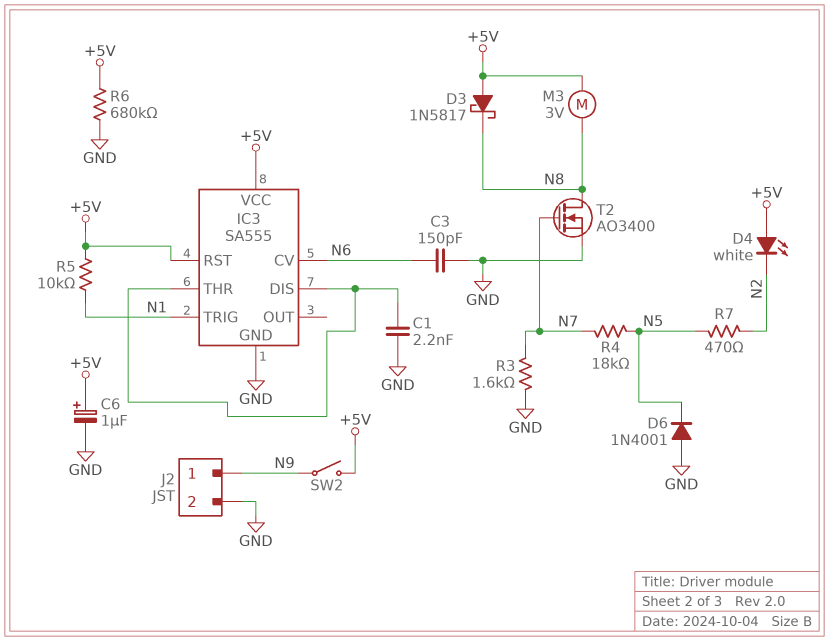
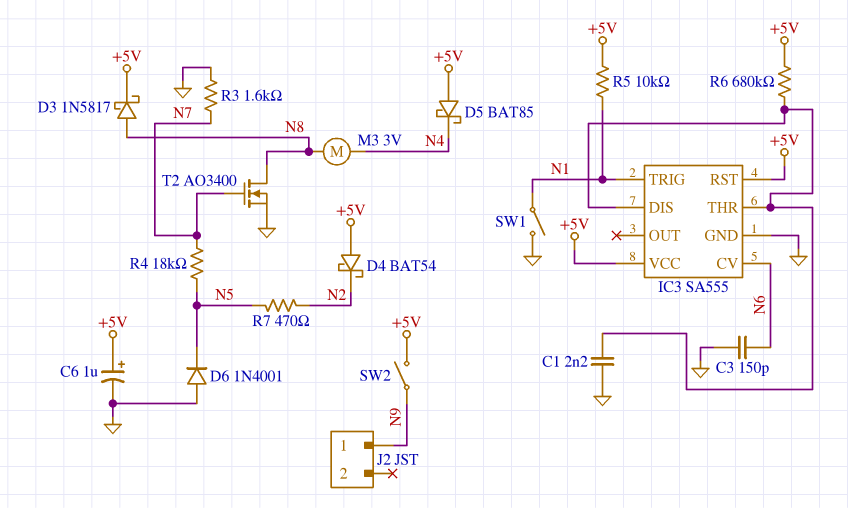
D3: schottky 1N5817 (A +5V, K N8) -> schottky 1N5817 (A N8, K +5V)
D4: LED white (A +5V, K N2) -> schottky BAT54 (A +5V, K N2)
D5: none -> schottky BAT85 (A +5V, K N4)
J2 pin 2: GND -> none
M3: motor 3V (+5V, N8) -> motor 3V (N4, N8)
R6: 680k (+5V, GND) -> 680k (+5V, IC3/DIS)
SW1: none -> switch (GND, N1)

